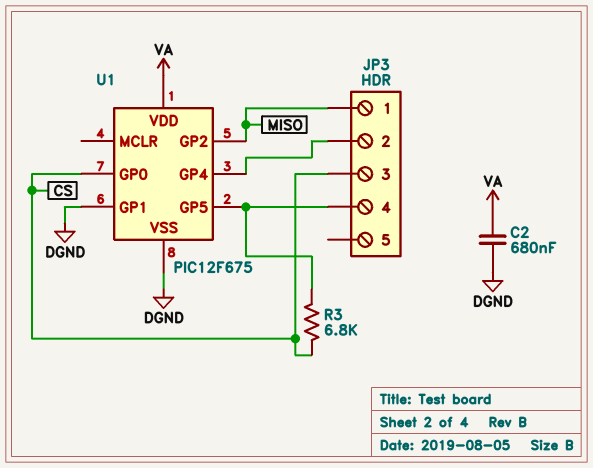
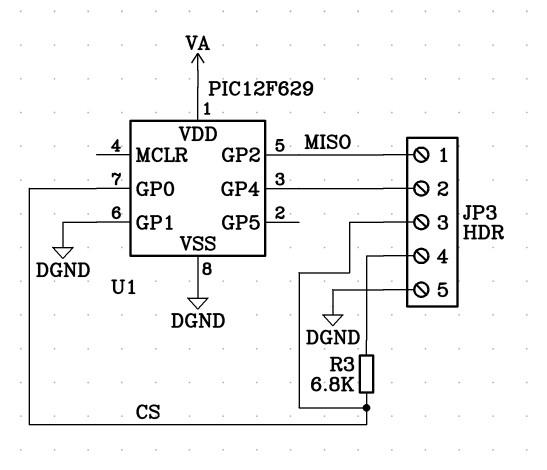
C2: 680nF (DGND, VA) -> none
JP3 pin 5: none -> DGND
U1: PIC12F675 -> PIC12F629
U1 pin GP5: JP3/4 -> none

